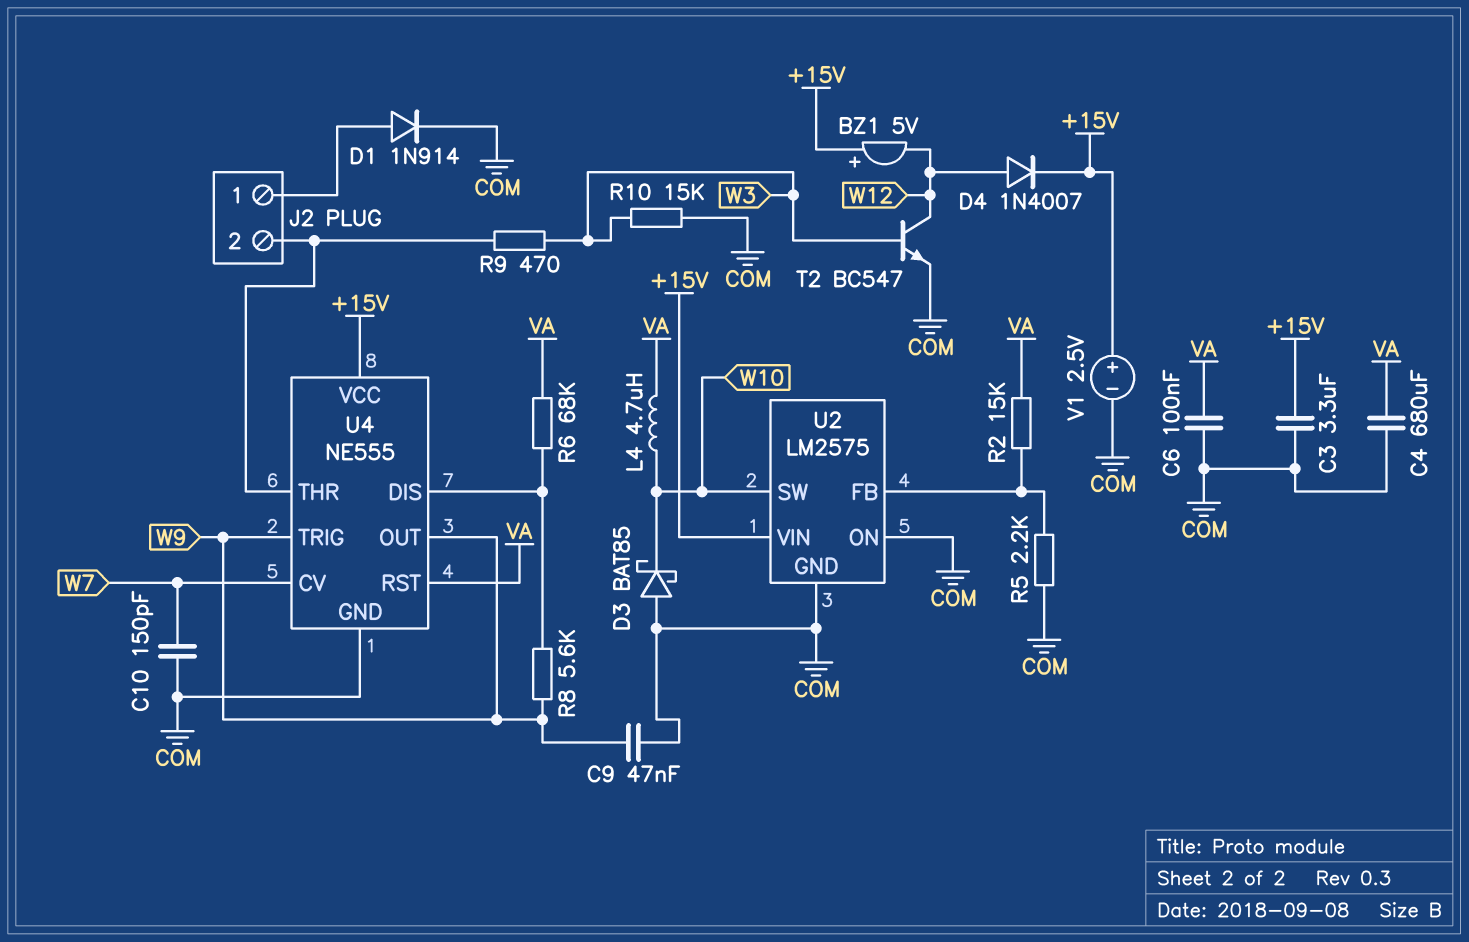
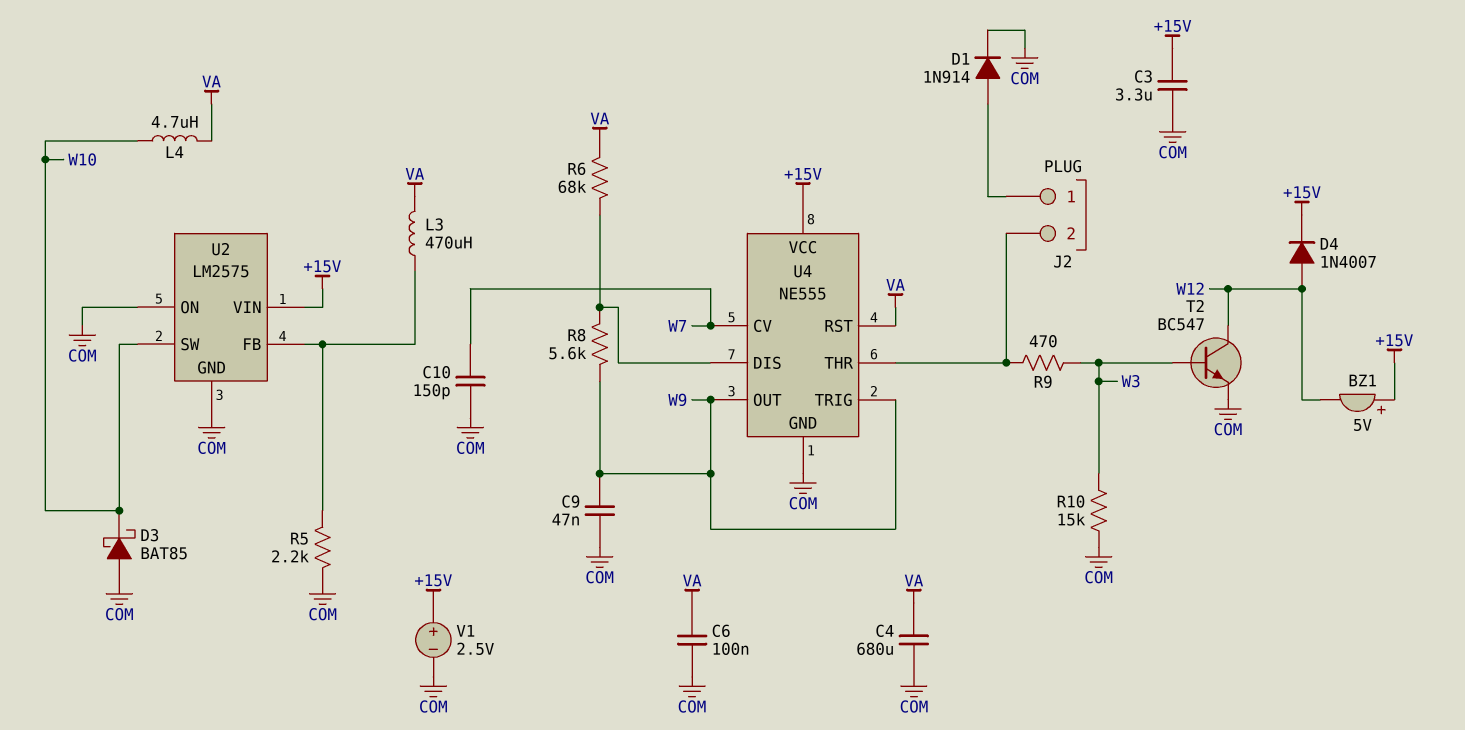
L3: none -> 470uH (U2/FB, VA)
R2: 15k (U2/FB, VA) -> none

